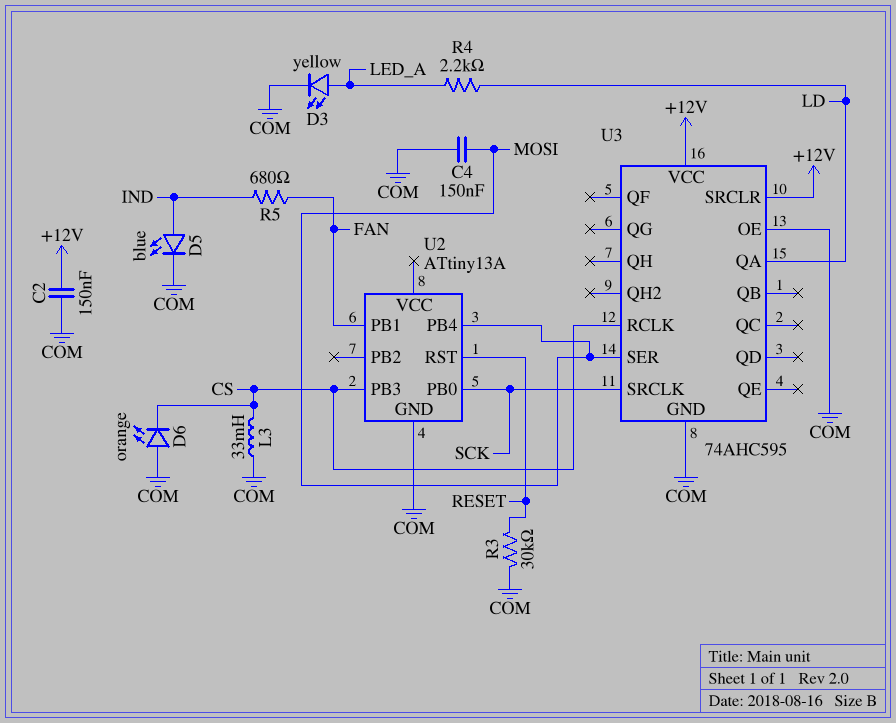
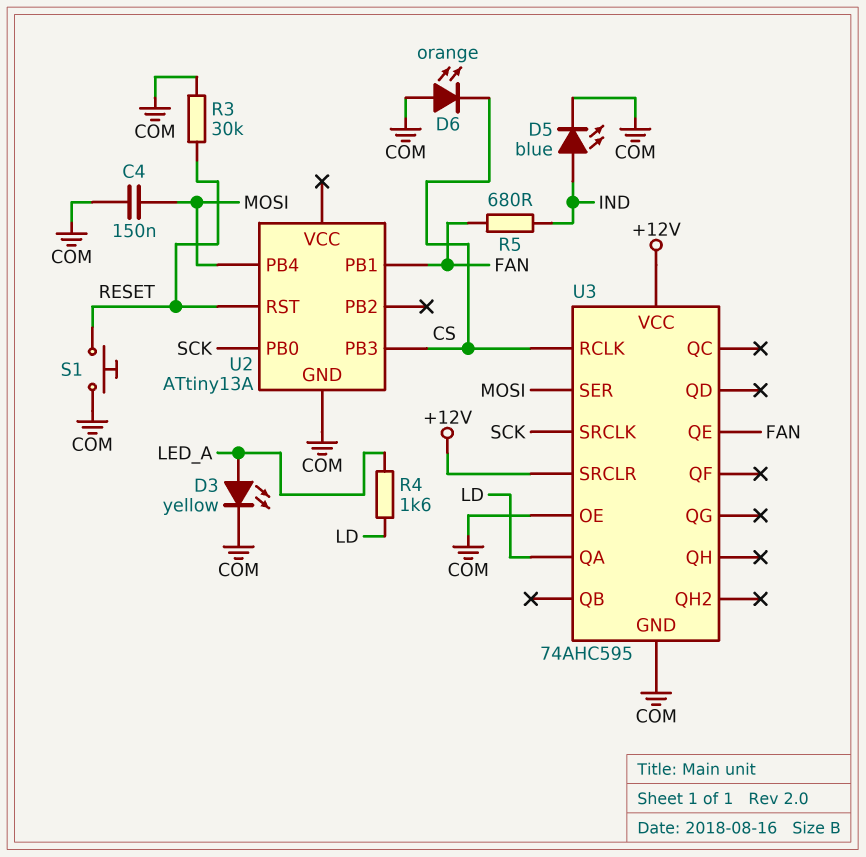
C2: 150nF (+12V, COM) -> none
L3: 33mH (COM, CS) -> none
R4: 2.2k (LD, LED_A) -> 1.6k (LD, LED_A)
S1: none -> button (COM, RESET)
U3 pin QE: none -> FAN

